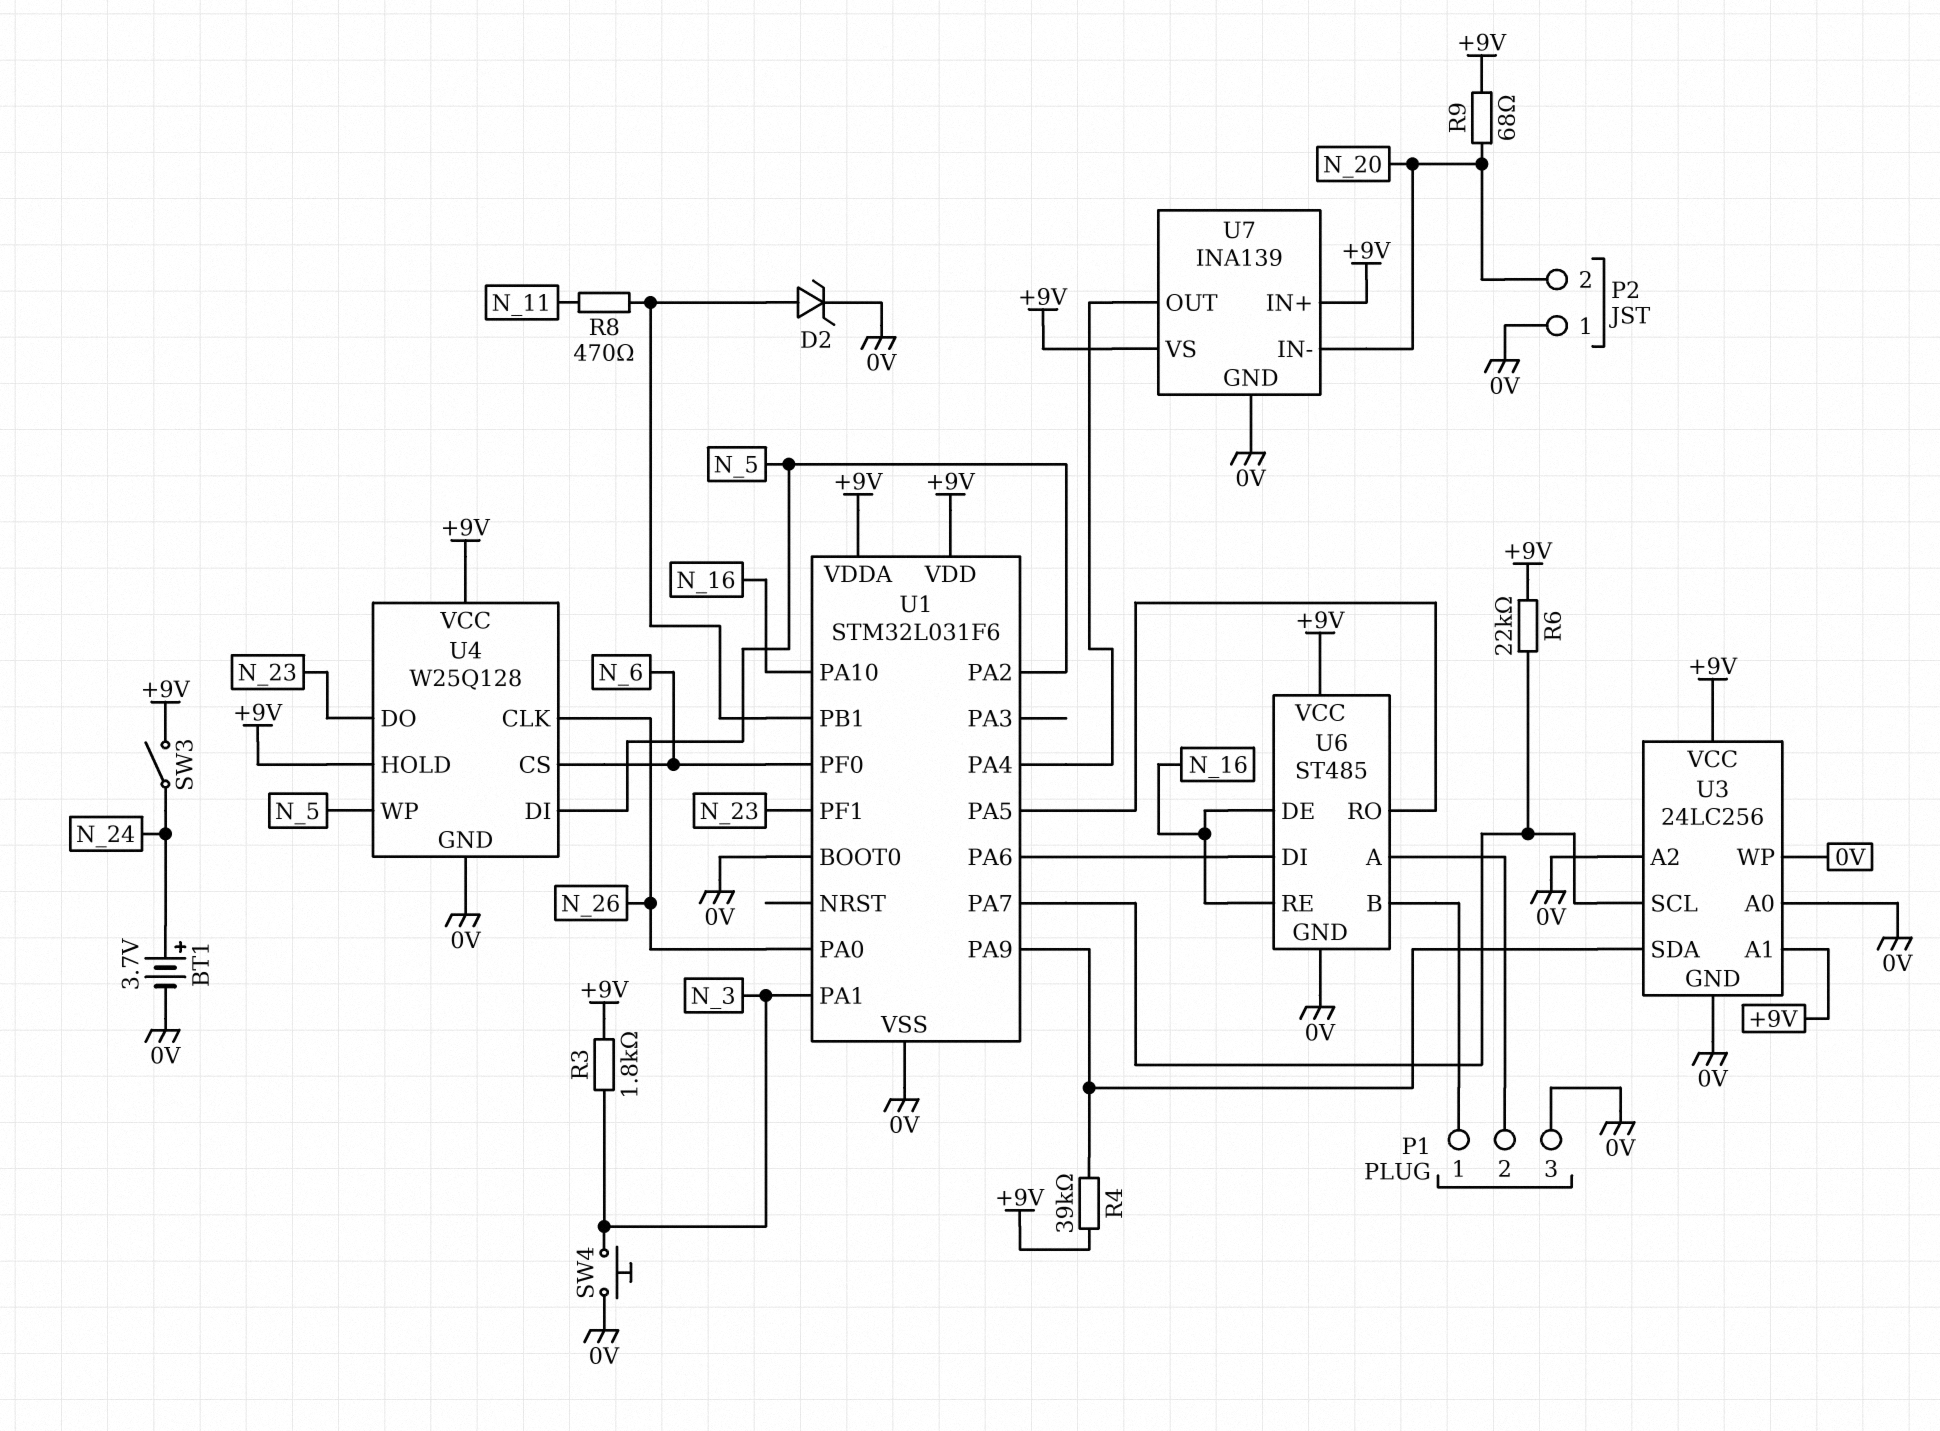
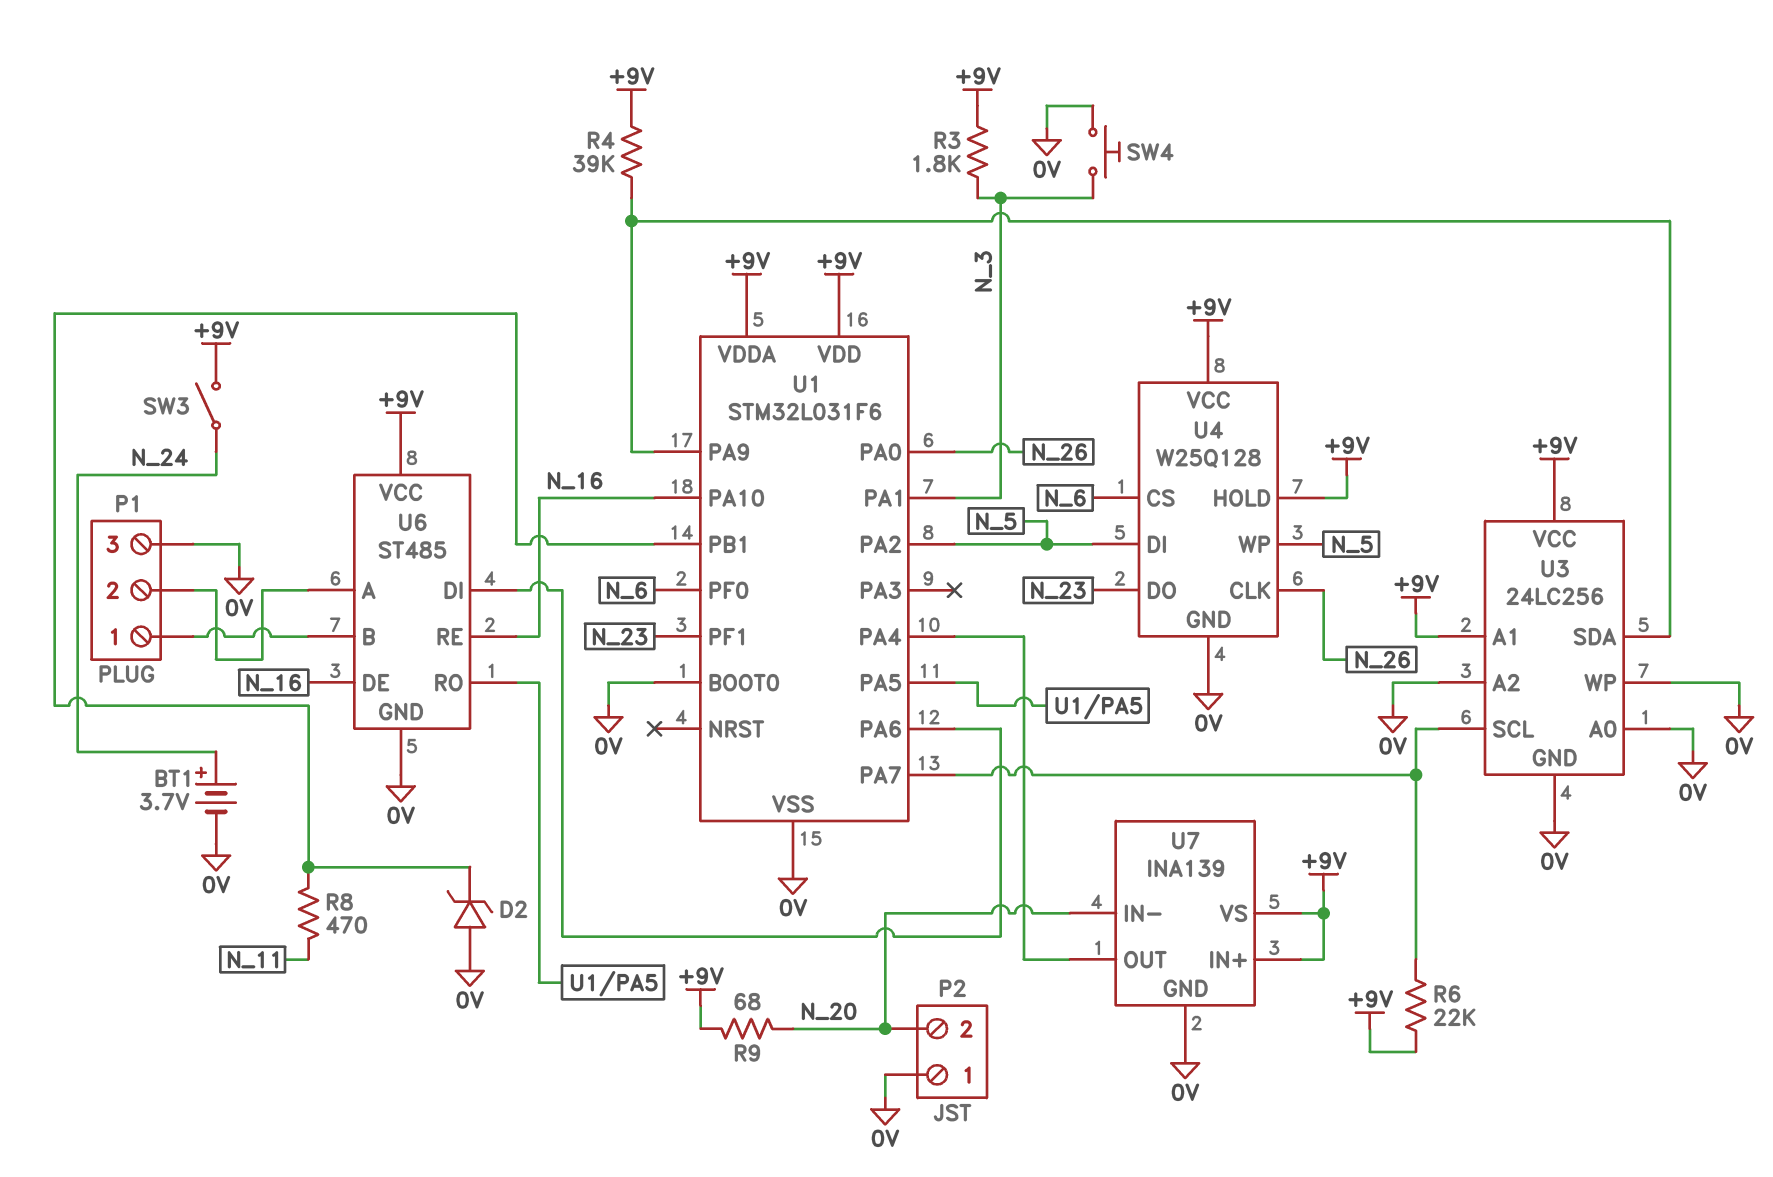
D2: zener (A U1/PB1, K 0V) -> zener (A 0V, K U1/PB1)

